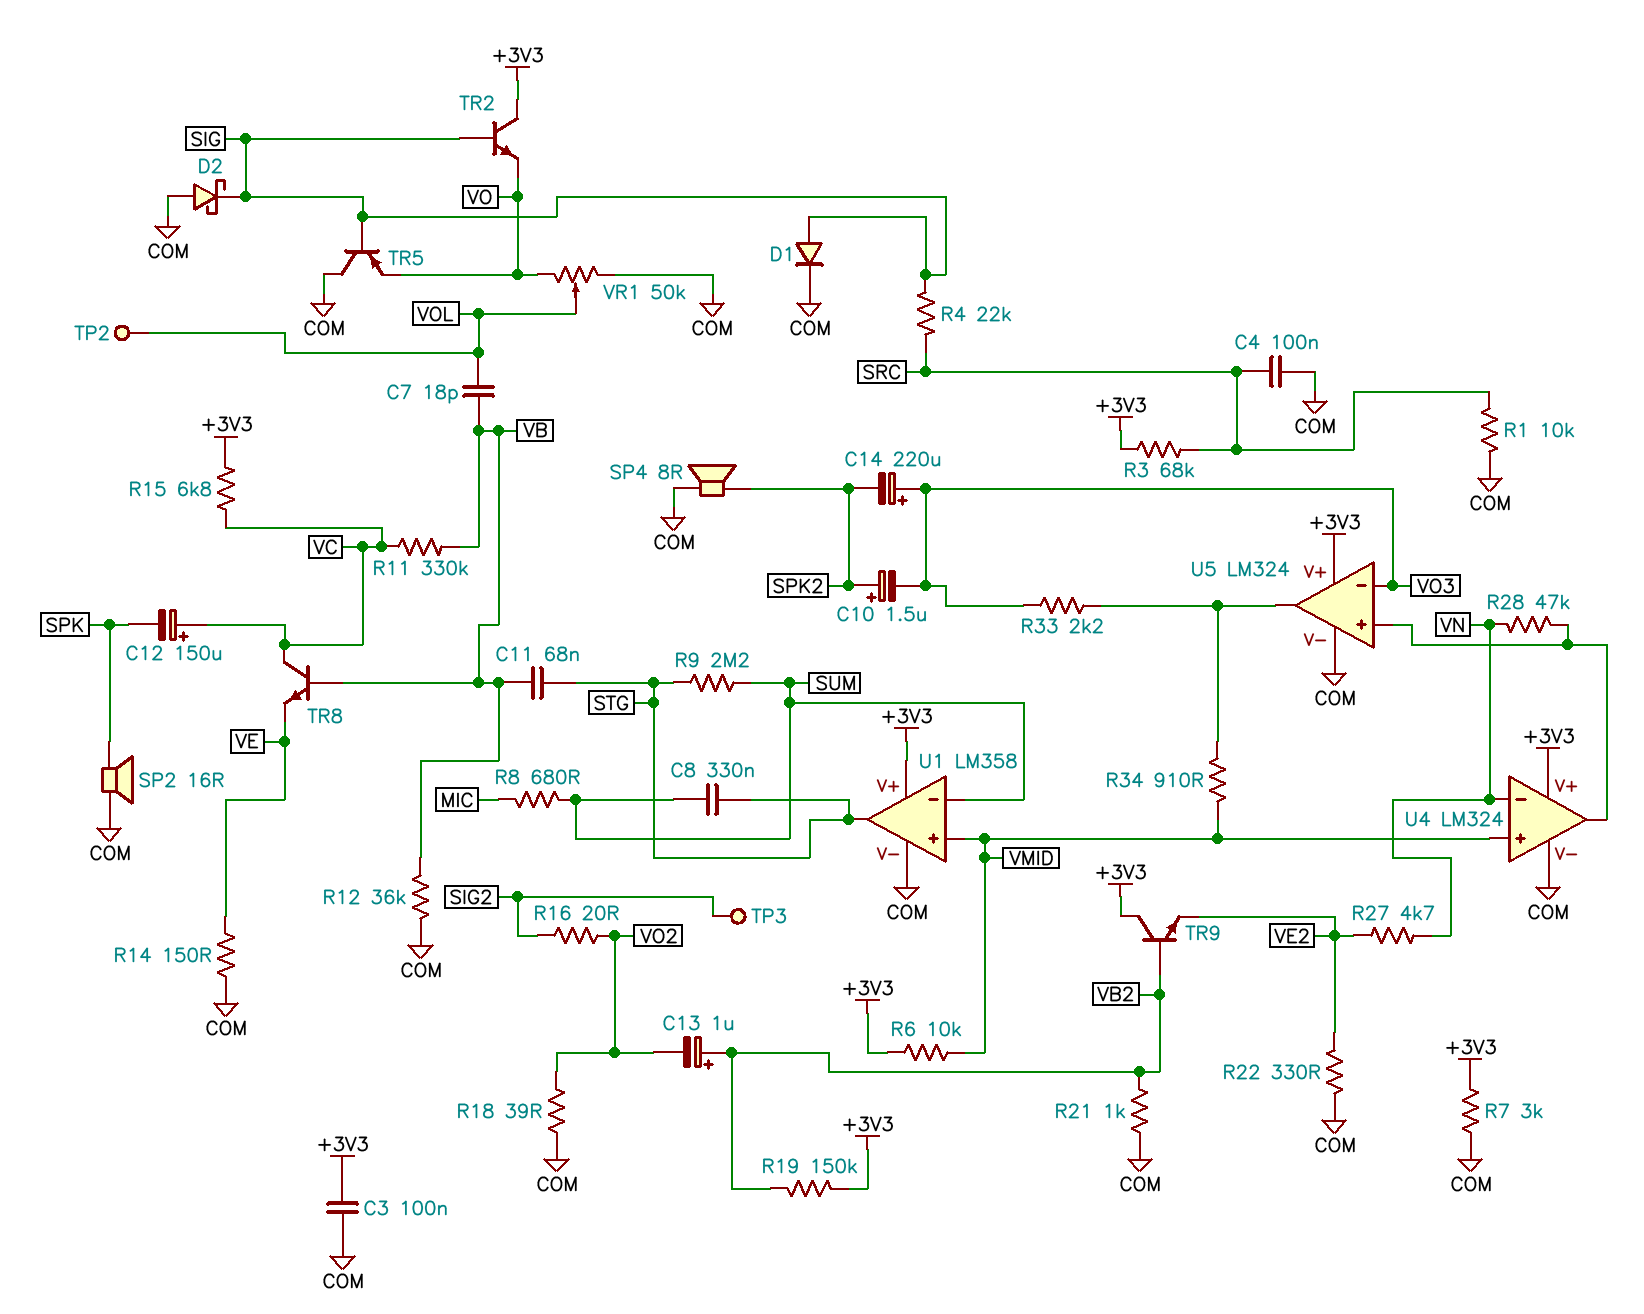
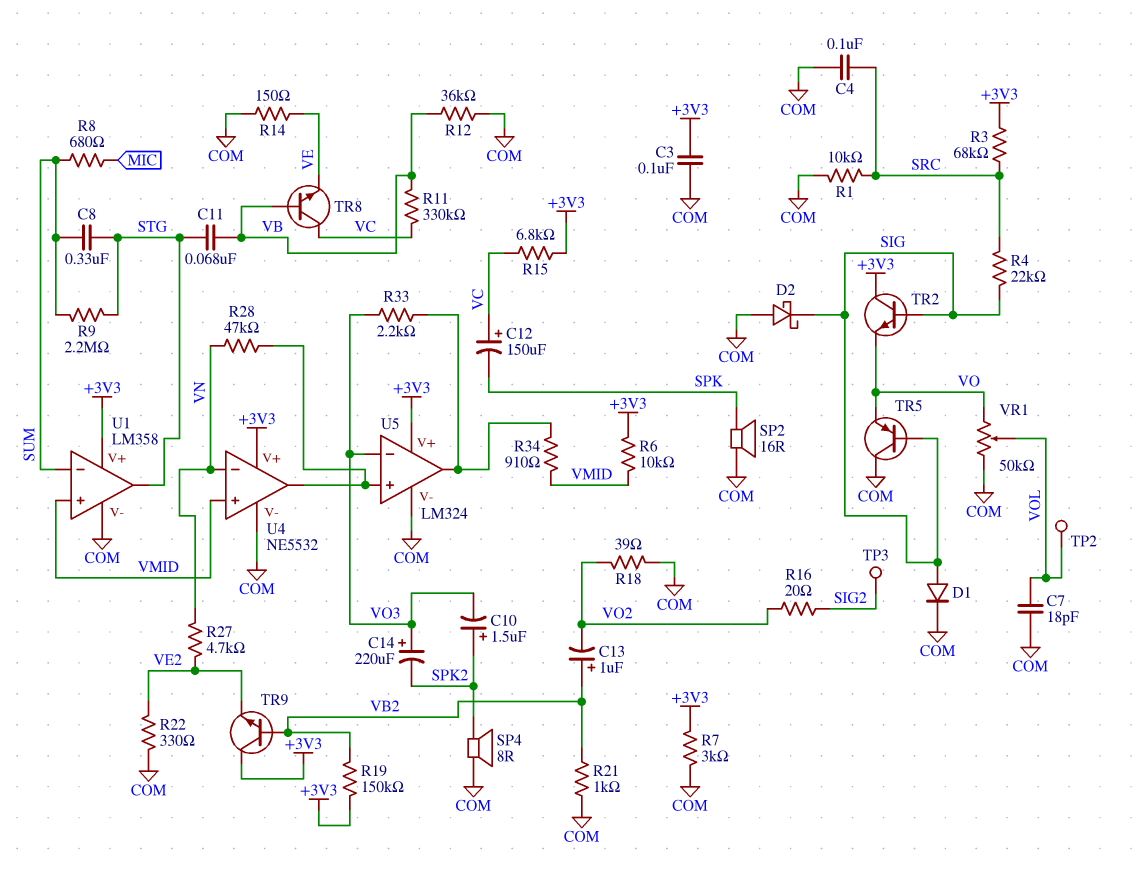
C7: 18pF (VB, VOL) -> 18pF (COM, VOL)
U4: LM324 -> NE5532

